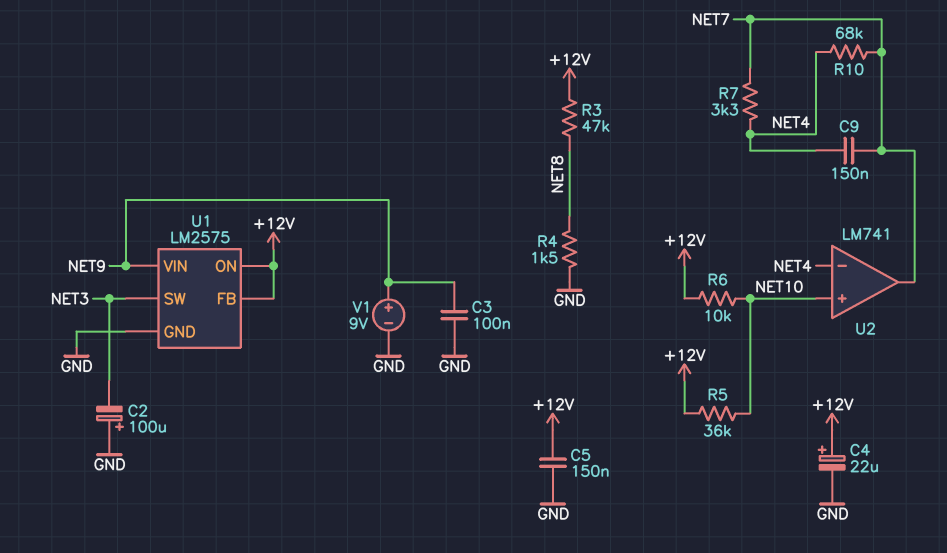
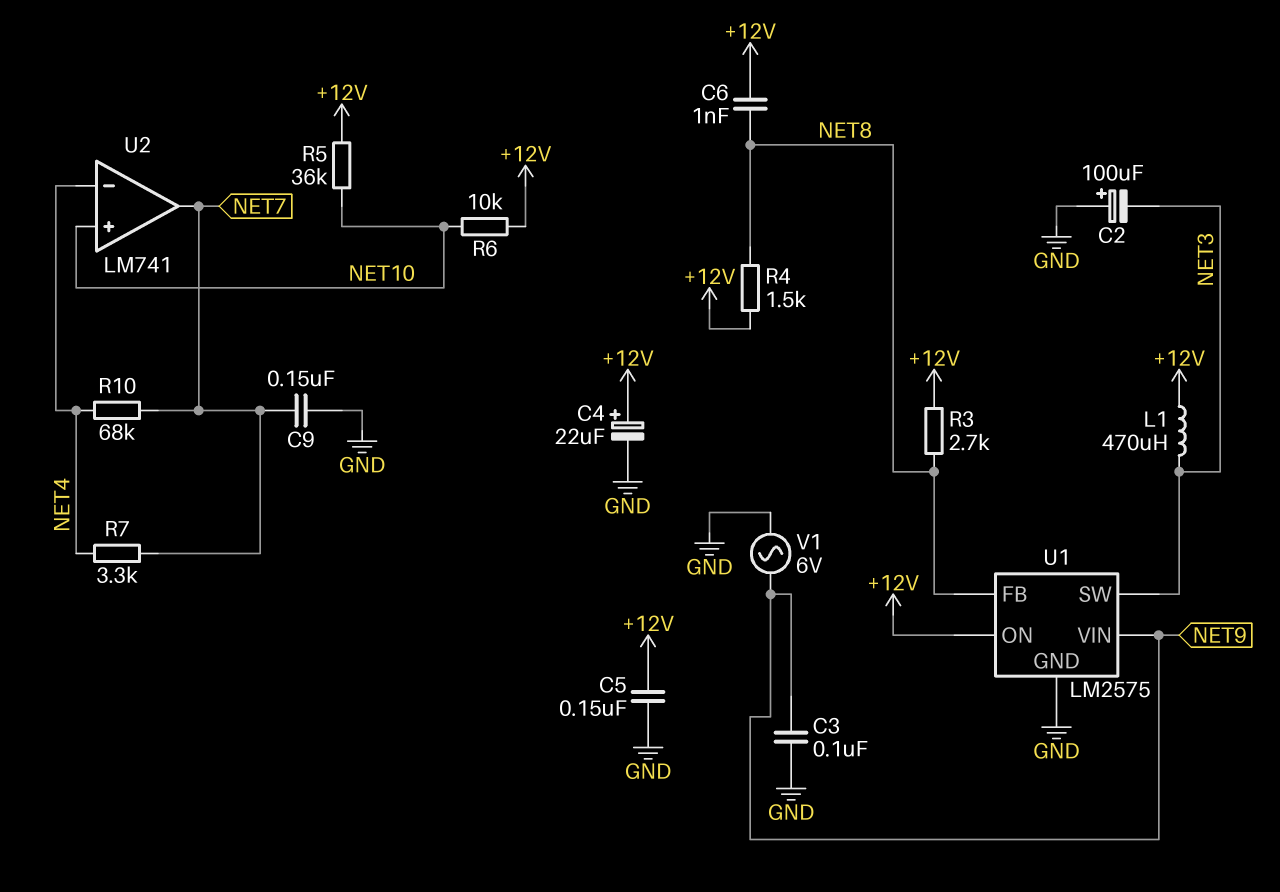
C6: none -> 1nF (+12V, NET8)
C9: 150nF (NET4, NET7) -> 150nF (GND, NET7)
L1: none -> 470uH (+12V, NET3)
R3: 47k (+12V, NET8) -> 2.7k (+12V, NET8)
R4: 1.5k (GND, NET8) -> 1.5k (+12V, NET8)
U1 pin FB: +12V -> NET8
V1: 9V (plus NET9, minus GND) -> AC 6V (GND, NET9)

